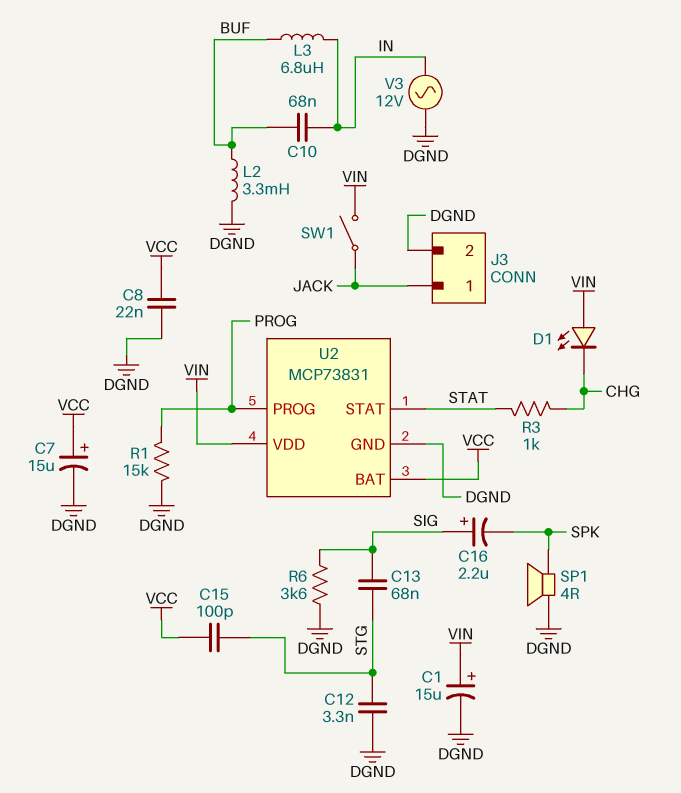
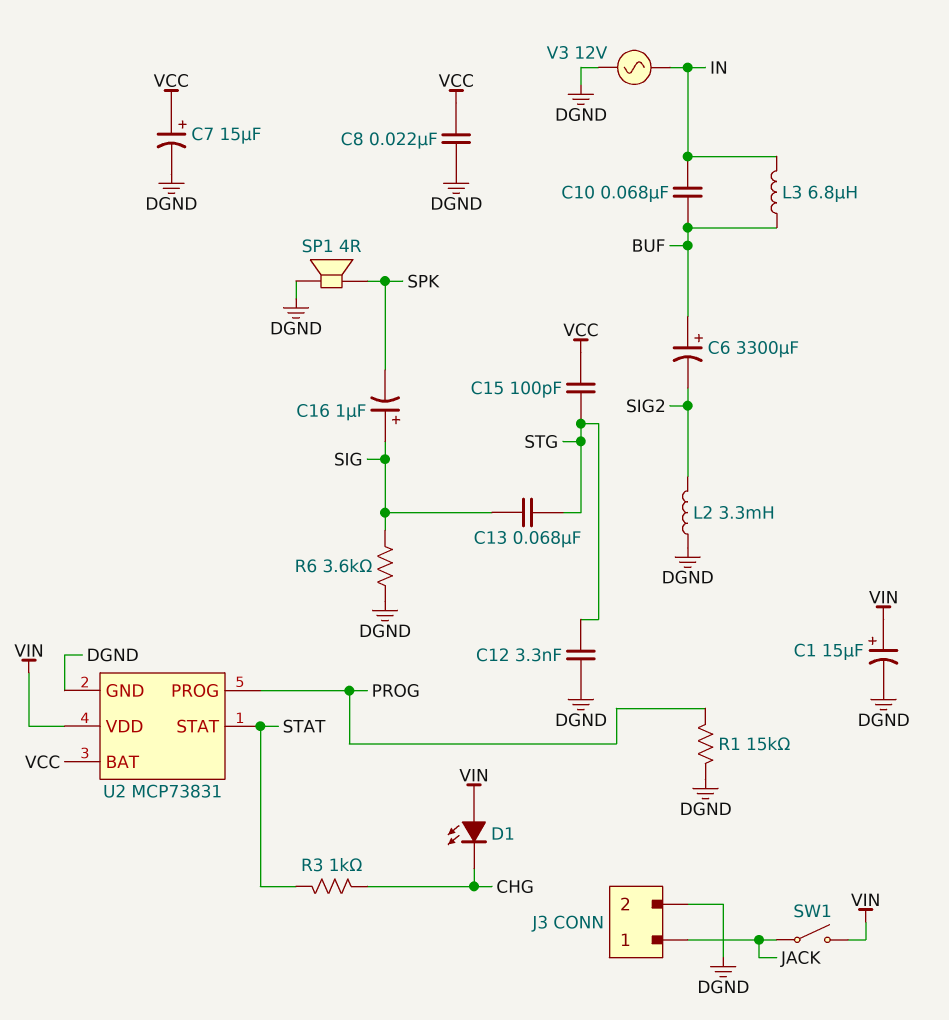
C6: none -> 3300uF (plus BUF, minus SIG2)
C16: 2.2uF (plus SIG, minus SPK) -> 1uF (plus SIG, minus SPK)
L2: 3.3mH (BUF, DGND) -> 3.3mH (DGND, SIG2)

